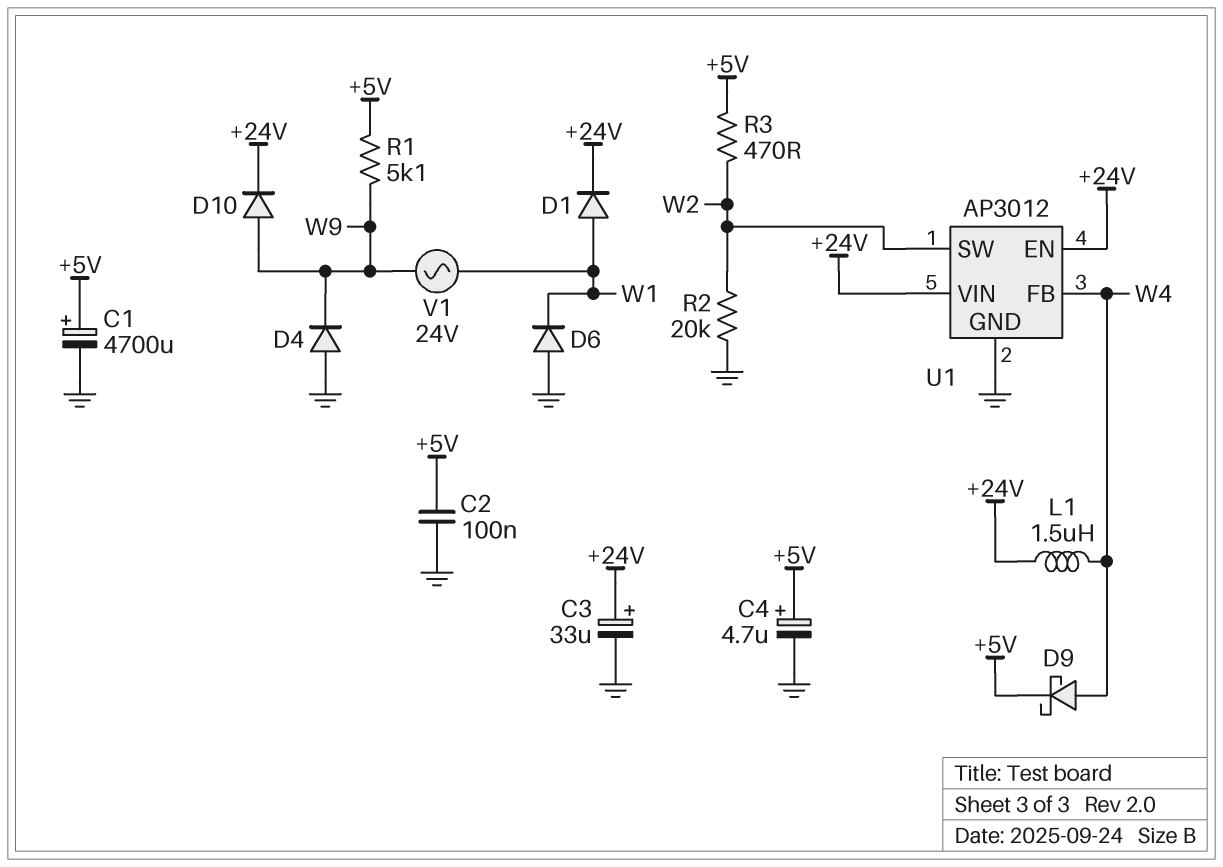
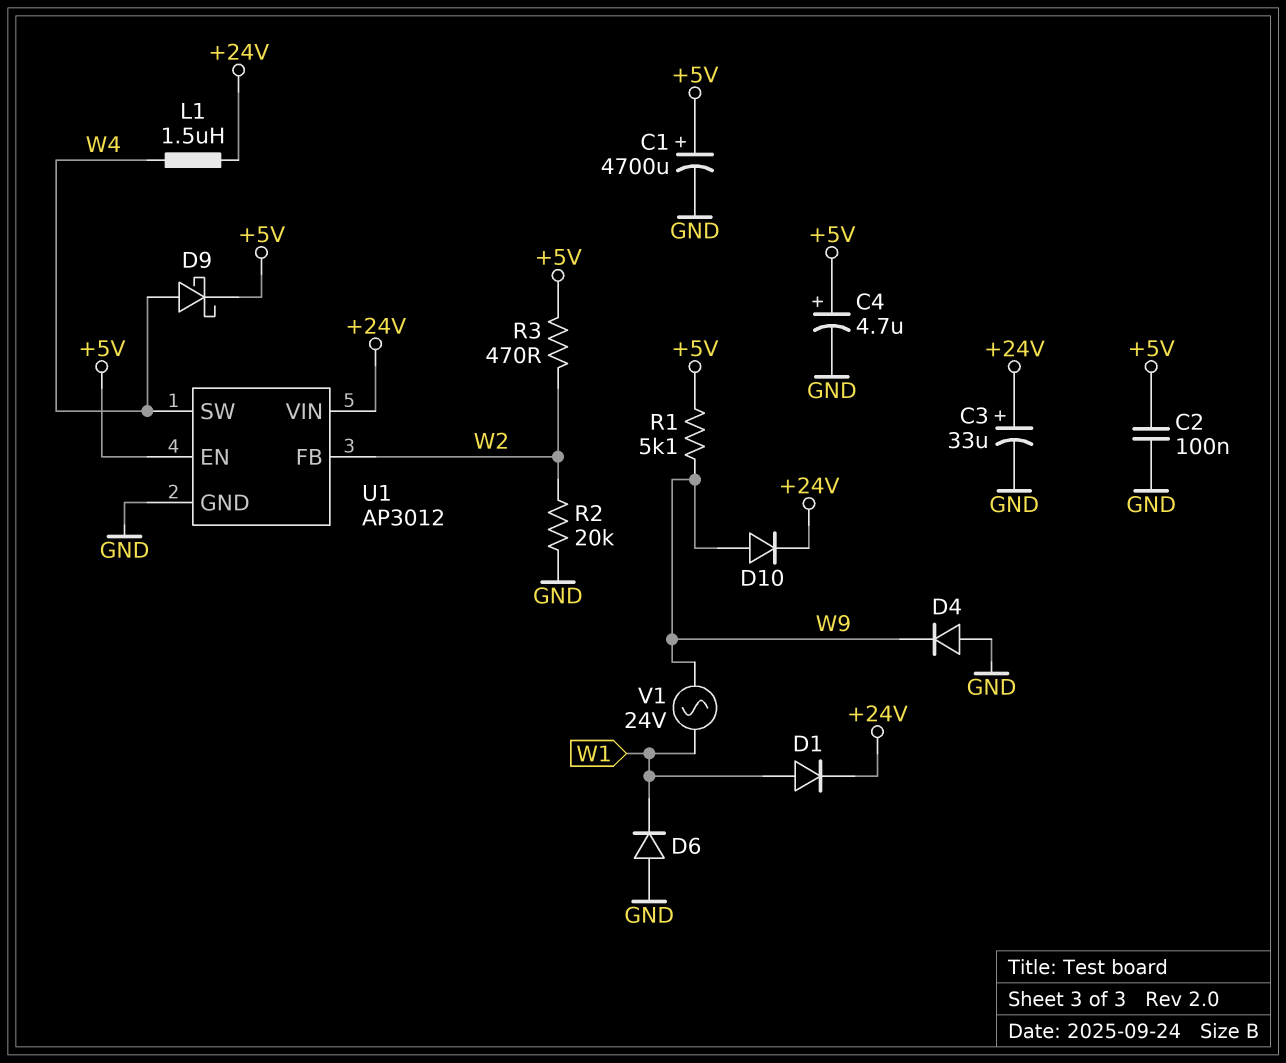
U1 pin EN: +24V -> +5V
U1 pin FB: W4 -> W2
U1 pin SW: W2 -> W4

